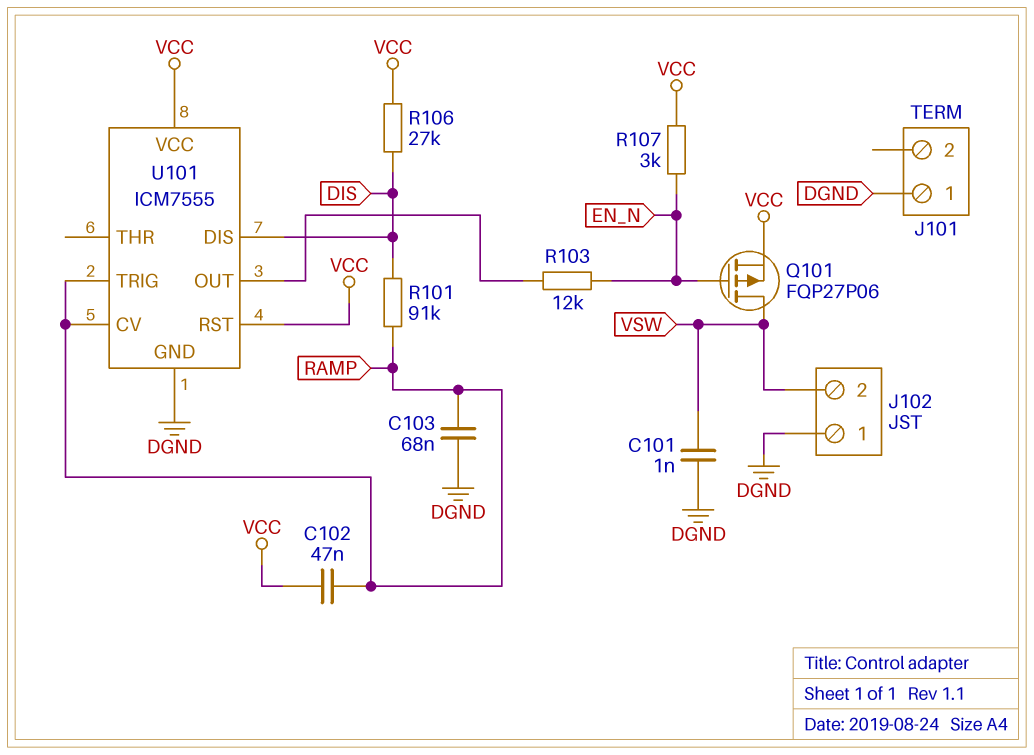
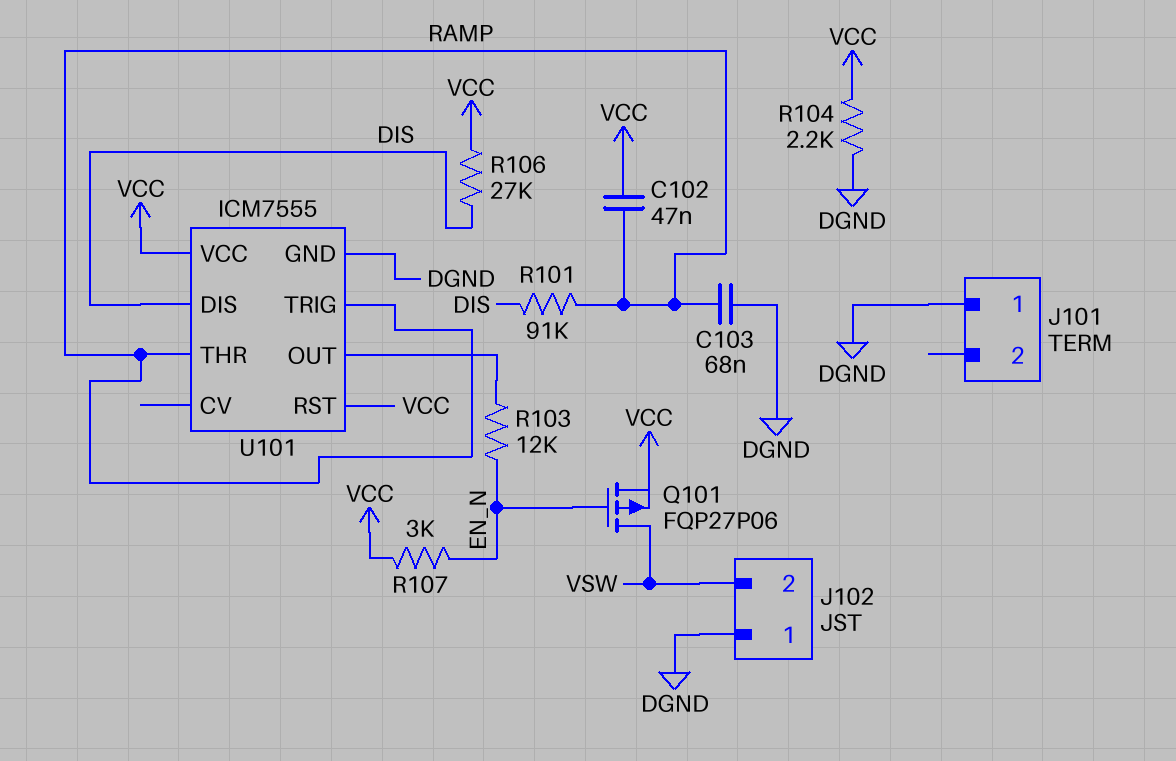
C101: 1nF (DGND, VSW) -> none
R104: none -> 2.2k (DGND, VCC)
U101 pin CV: RAMP -> none
U101 pin THR: none -> RAMP

